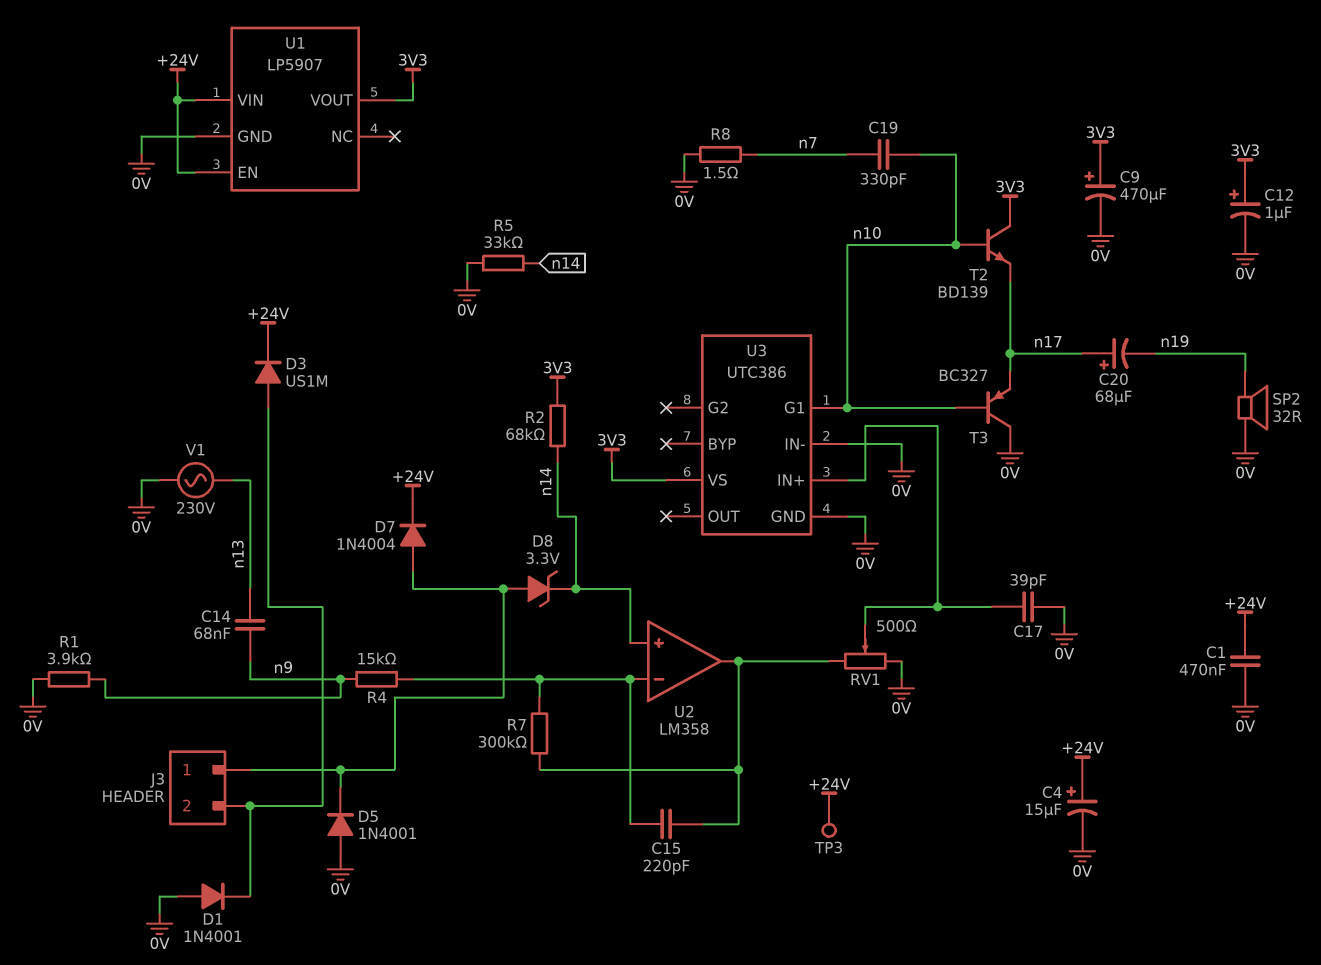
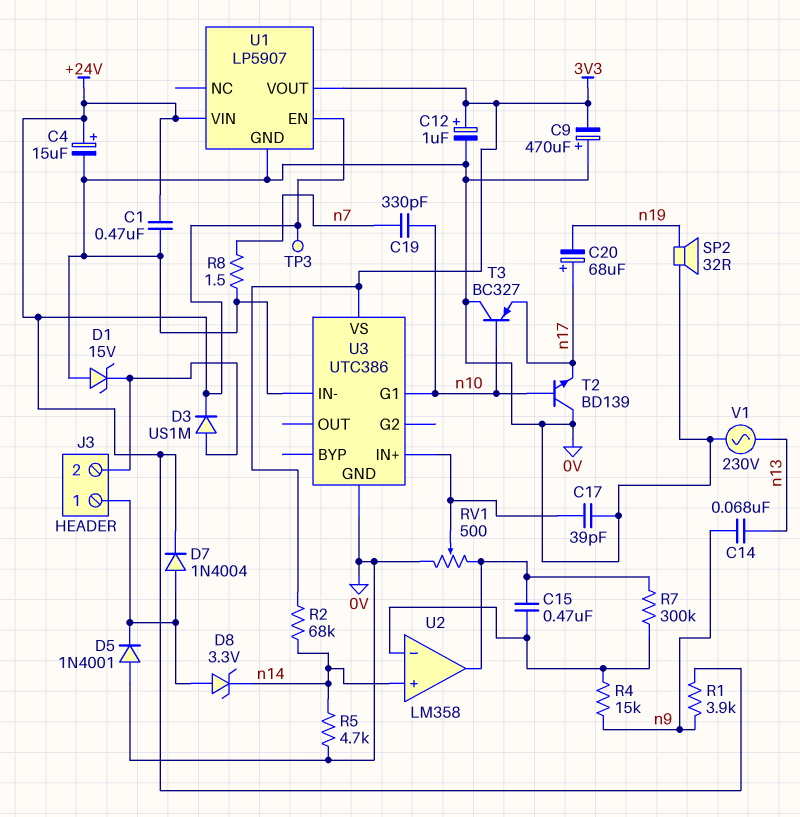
C9: 470uF (plus 3V3, minus 0V) -> 470uF (plus 0V, minus 3V3)
C15: 220pF (U2/in-, U2/out) -> 470nF (U2/in-, U2/out)
D1: diode 1N4001 (A 0V, K J3/2) -> zener 15V (A 0V, K J3/2)
R1: 3.9k (0V, n9) -> 3.9k (+24V, n9)
R5: 33k (0V, n14) -> 4.7k (0V, n14)
T2: NPN BD139 (B n10, C 3V3, E n17) -> NPN BD139 (B n10, C 0V, E n17)

